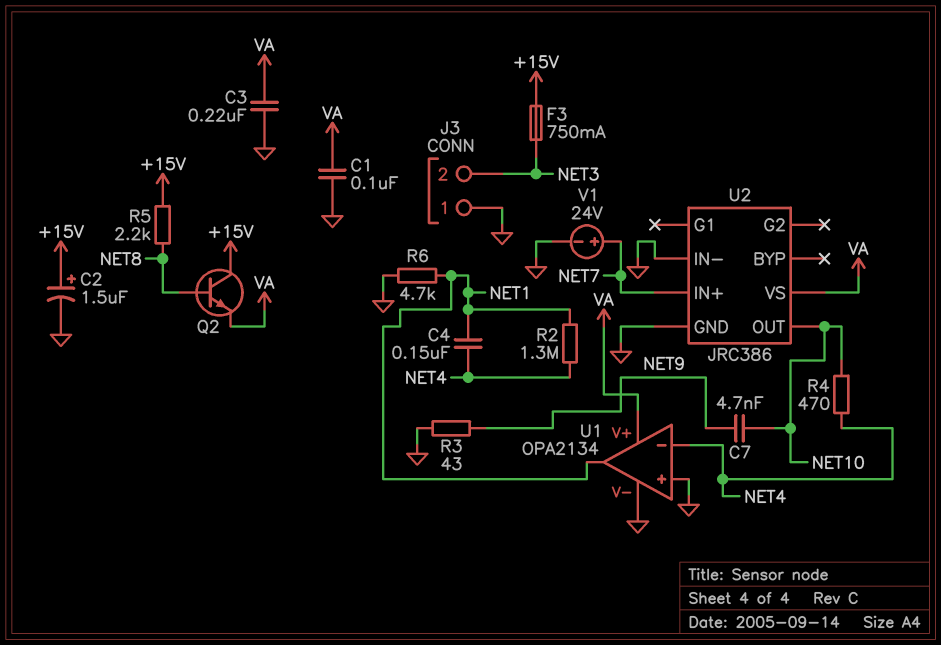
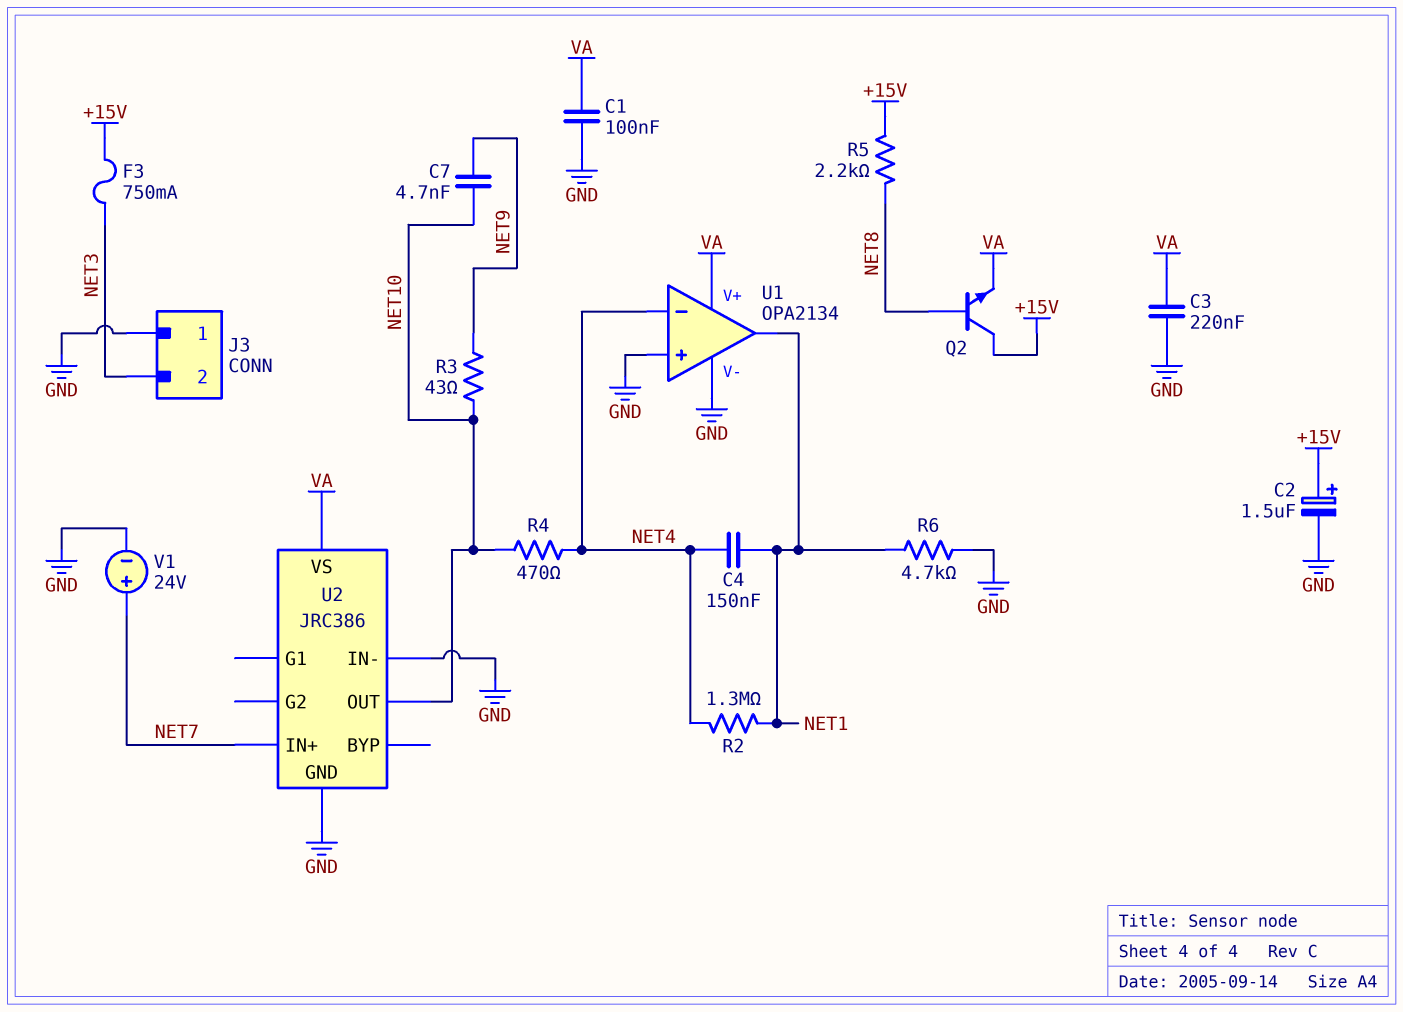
R3: 43 (GND, NET9) -> 43 (NET9, NET10)

